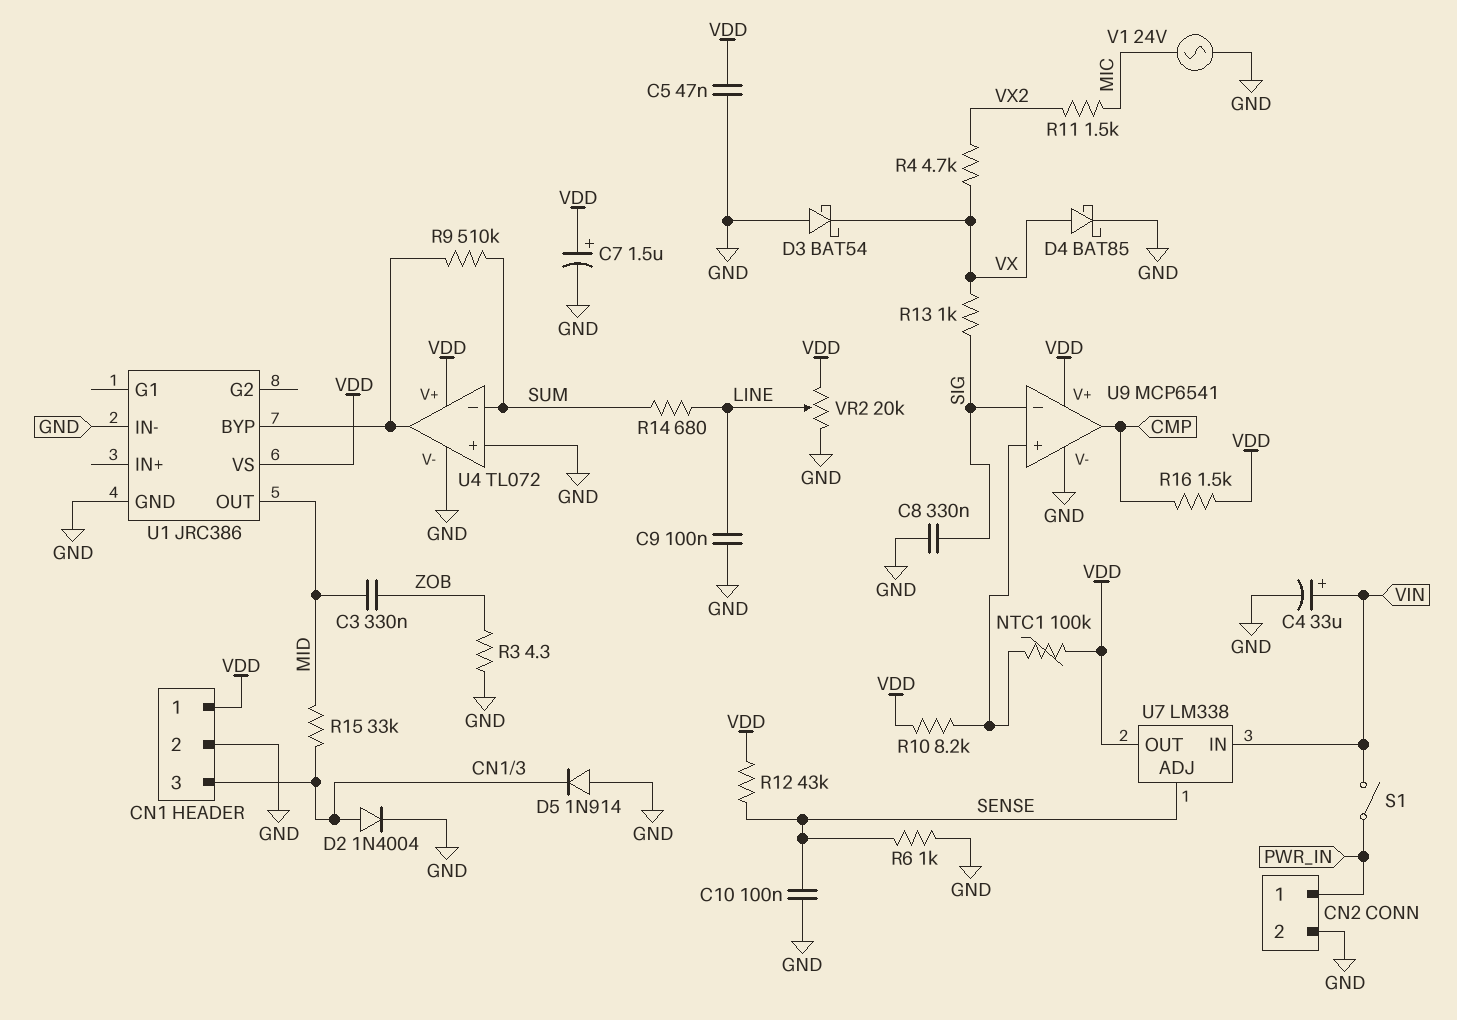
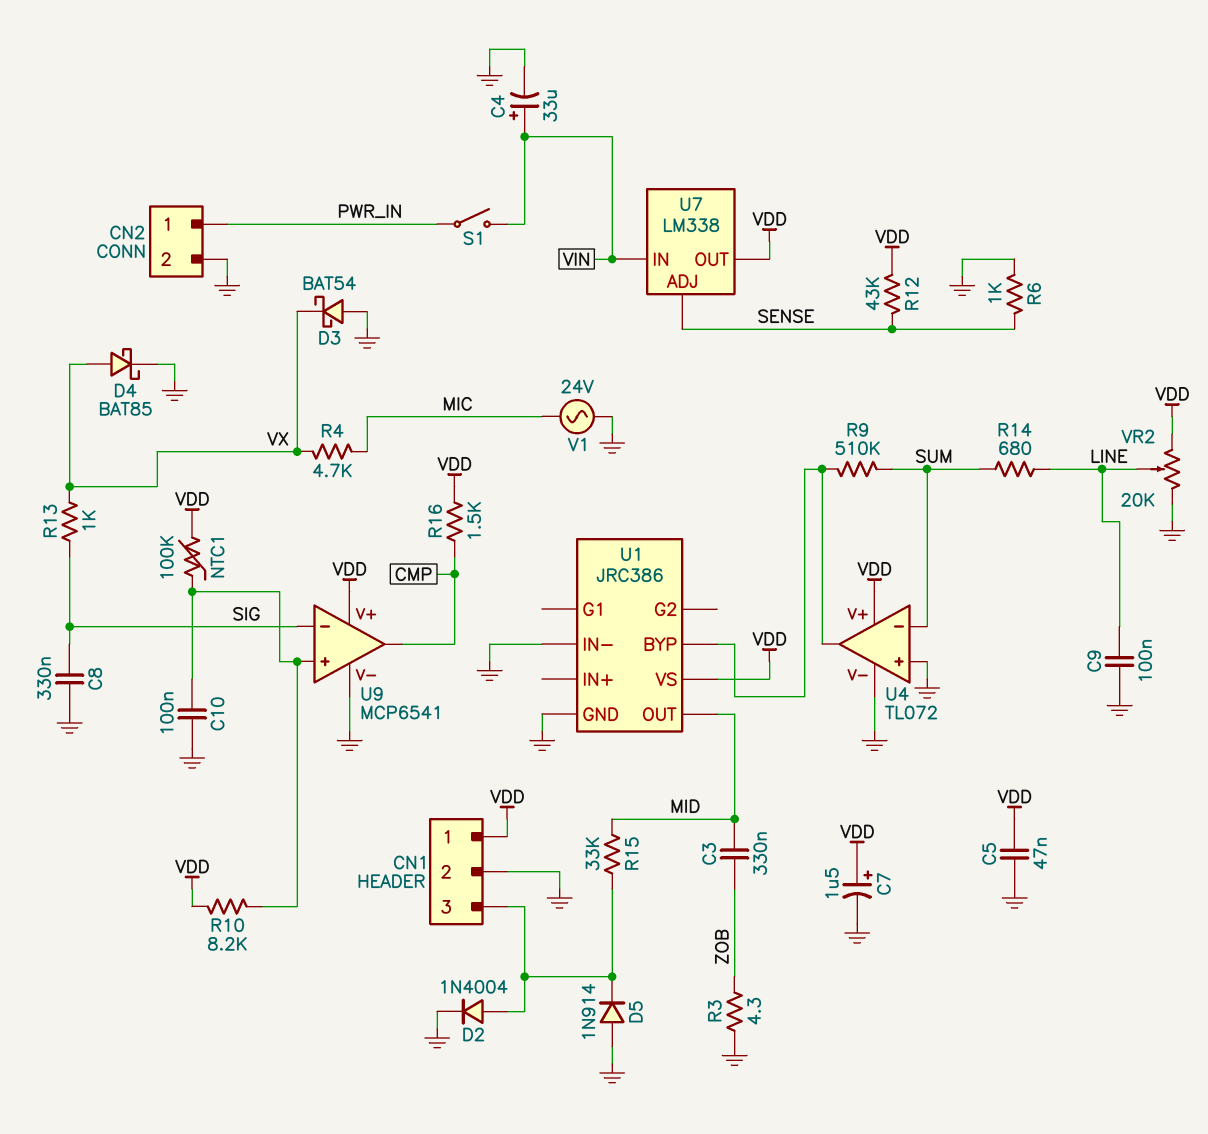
C10: 100nF (GND, SENSE) -> 100nF (GND, U9/in+)
R4: 4.7k (VX, VX2) -> 4.7k (MIC, VX)
R11: 1.5k (MIC, VX2) -> none

